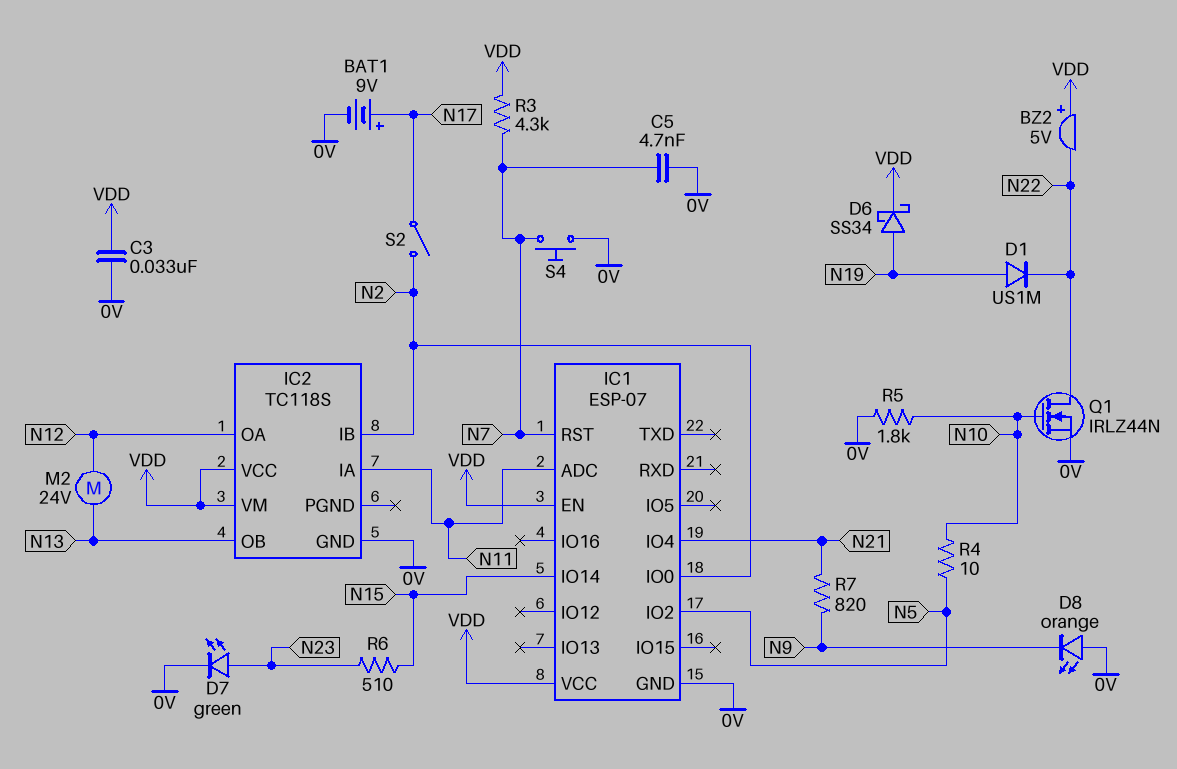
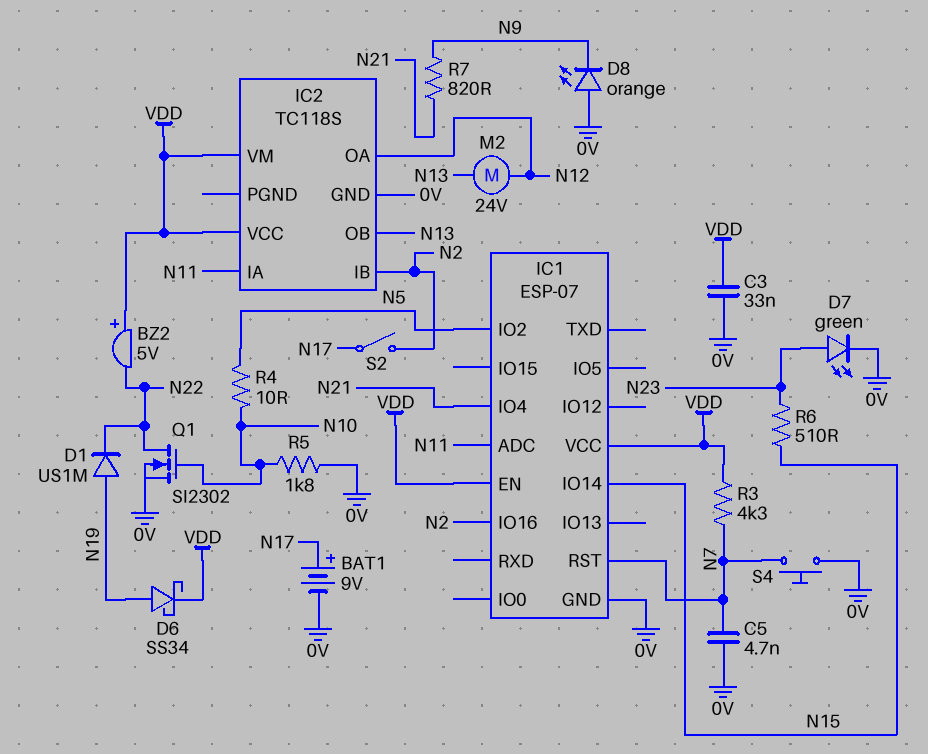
IC1 pin IO0: N2 -> none
IC1 pin IO16: none -> N2
Q1: NMOS IRLZ44N (G N10, D N22, S 0V) -> NMOS SI2302 (G N10, D N22, S 0V)

